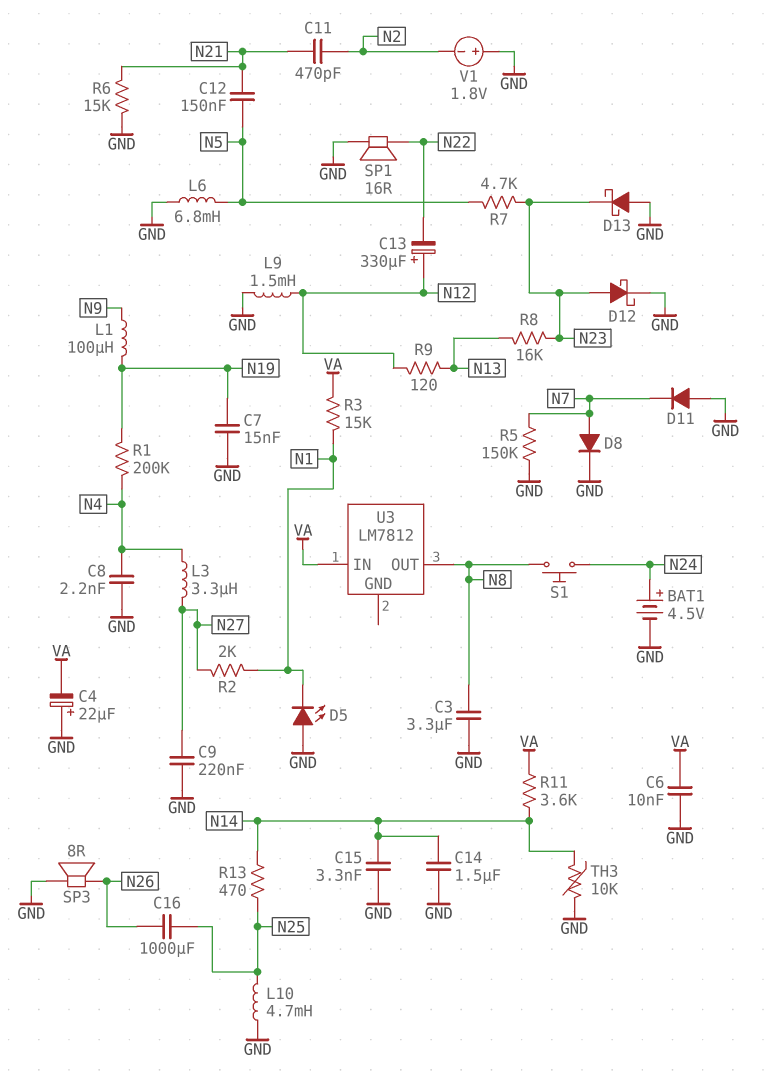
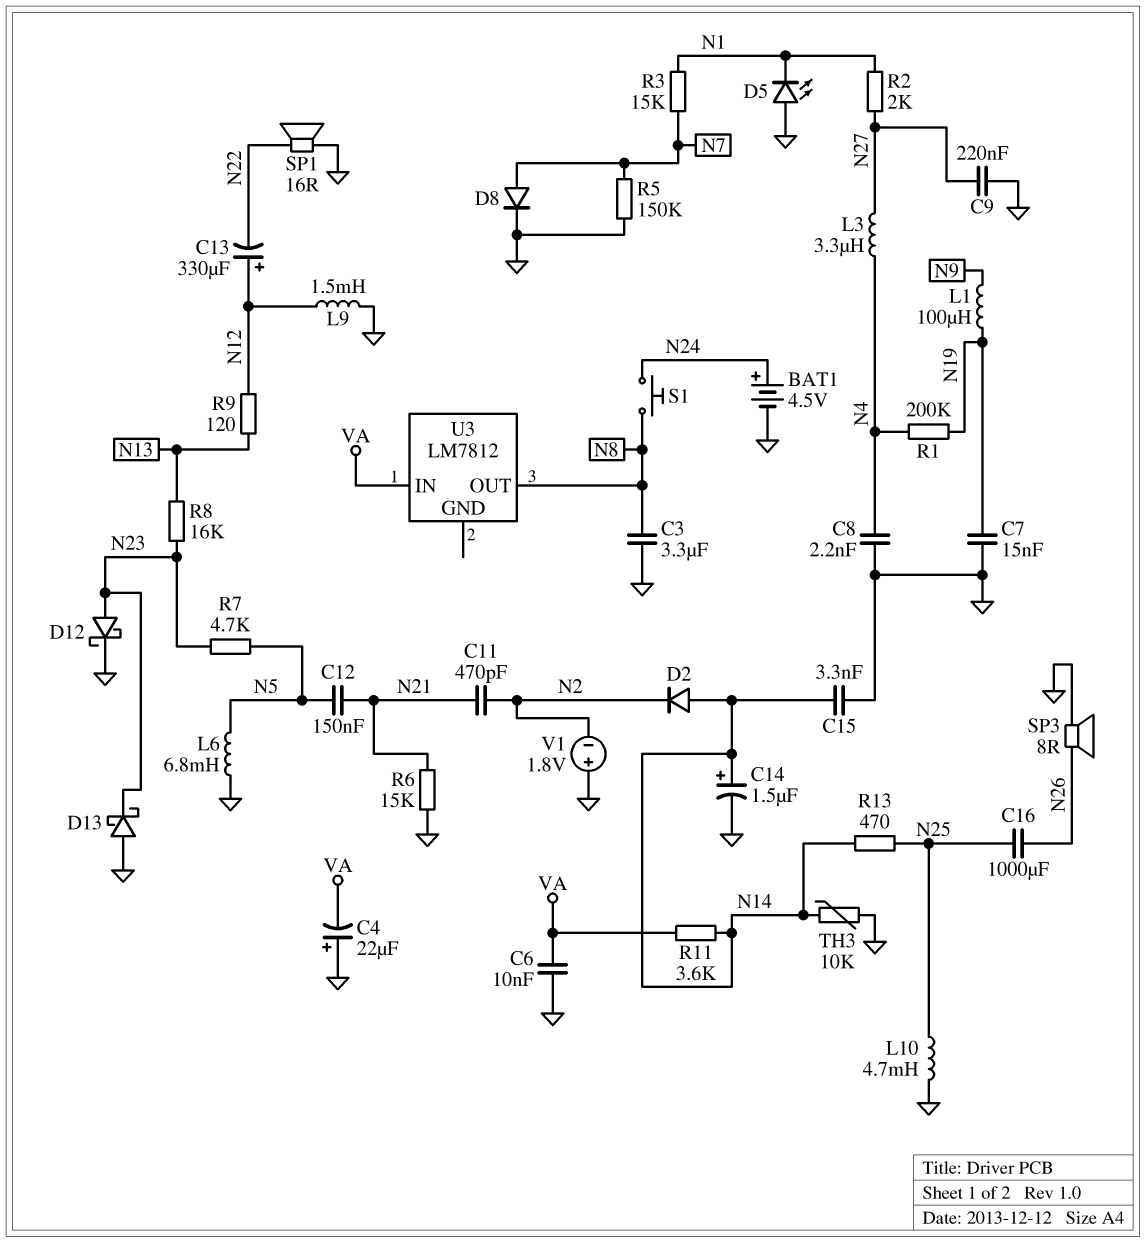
C14: 1.5uF (GND, N14) -> 1.5uF (plus N14, minus GND)
D2: none -> diode (A N14, K N2)
D11: diode (A GND, K N7) -> none
R3: 15k (N1, VA) -> 15k (N1, N7)

